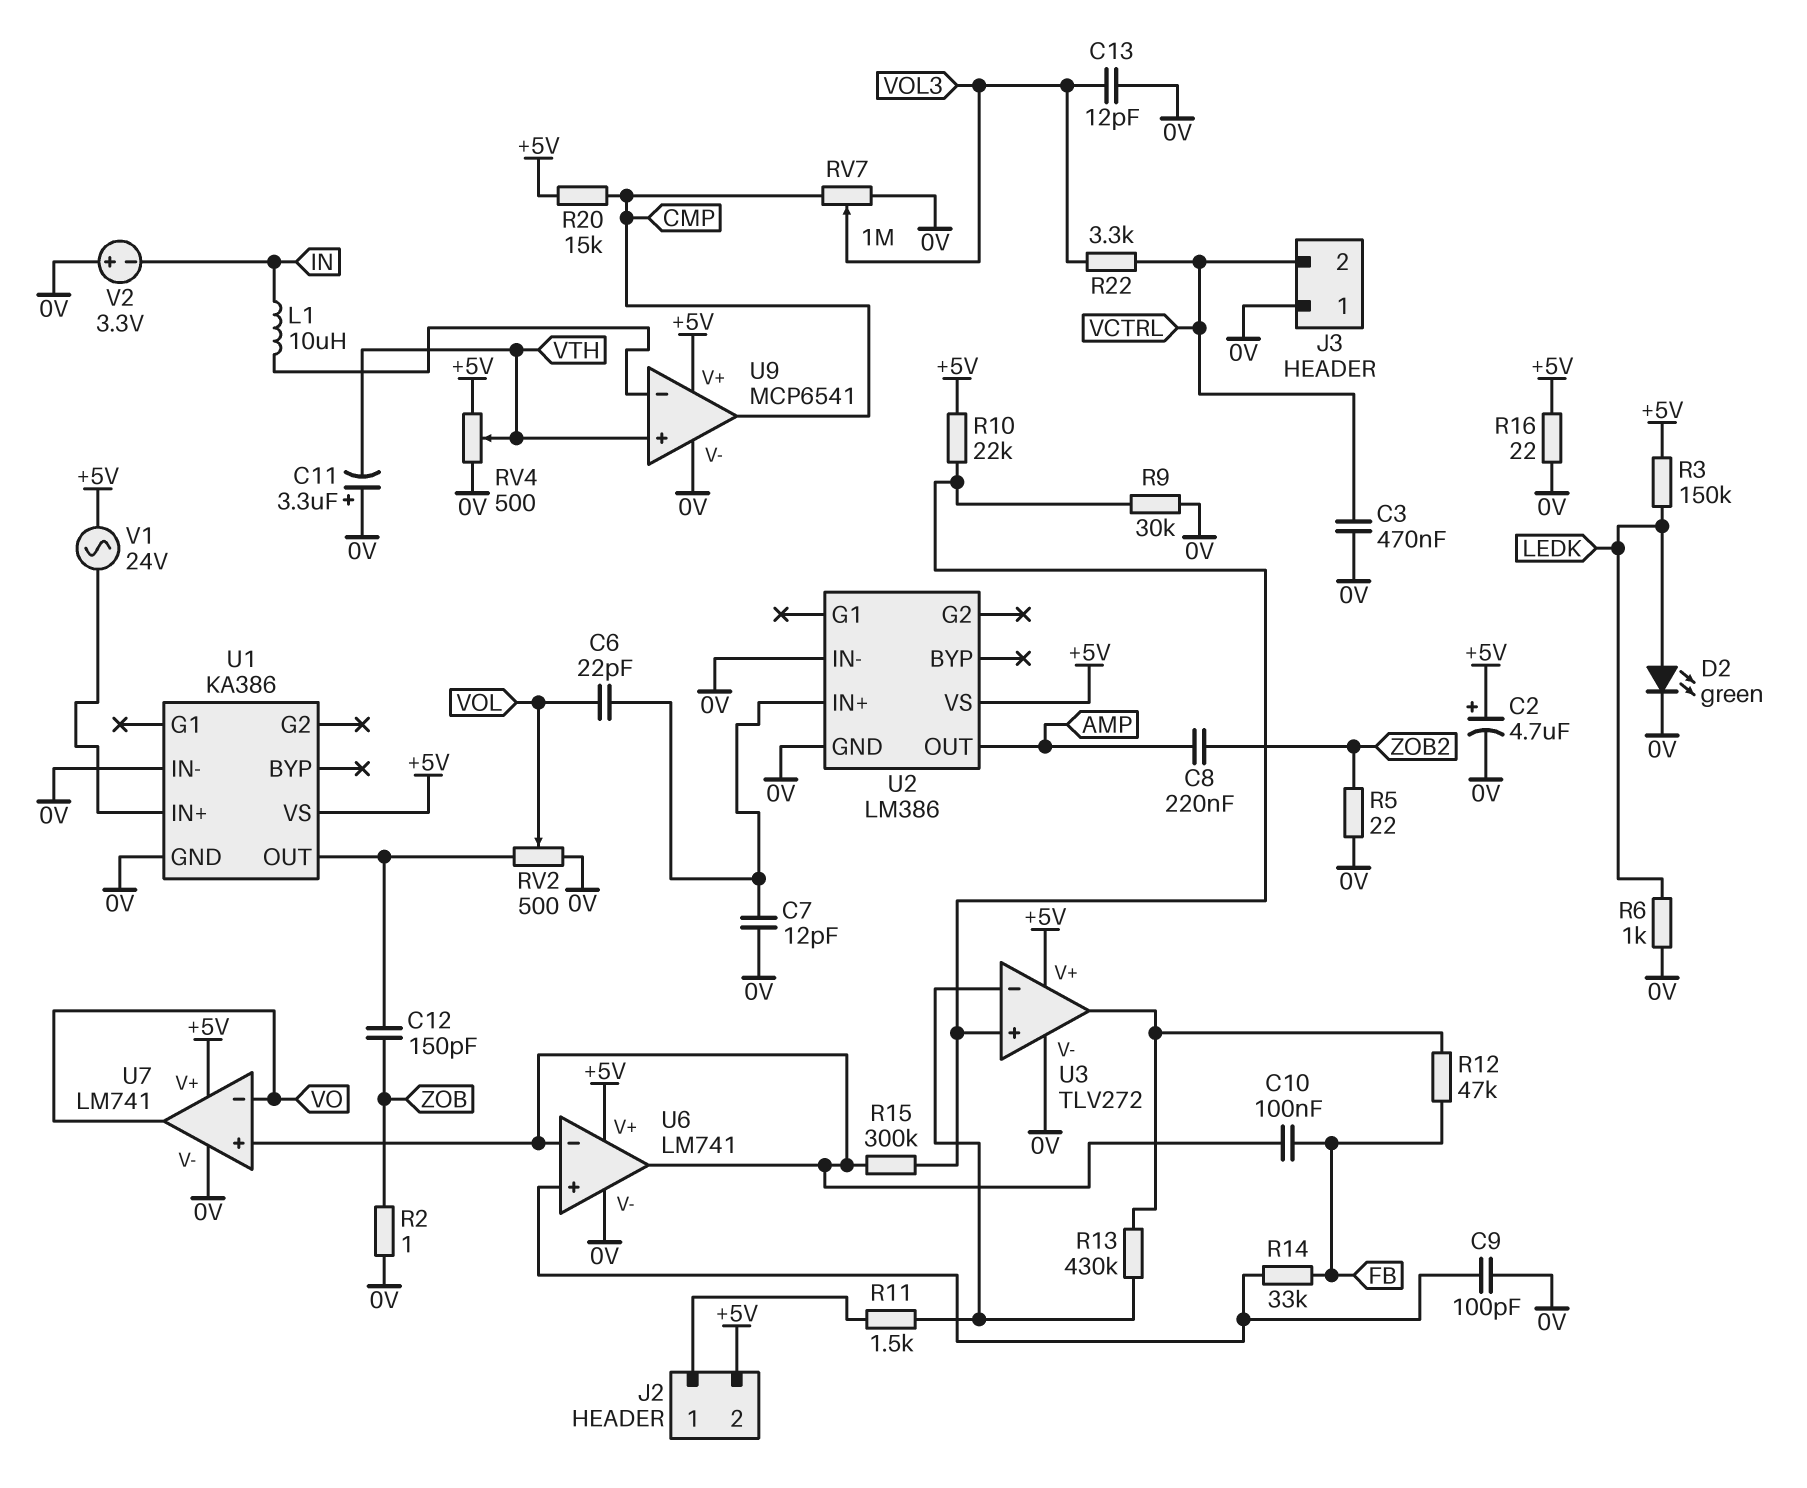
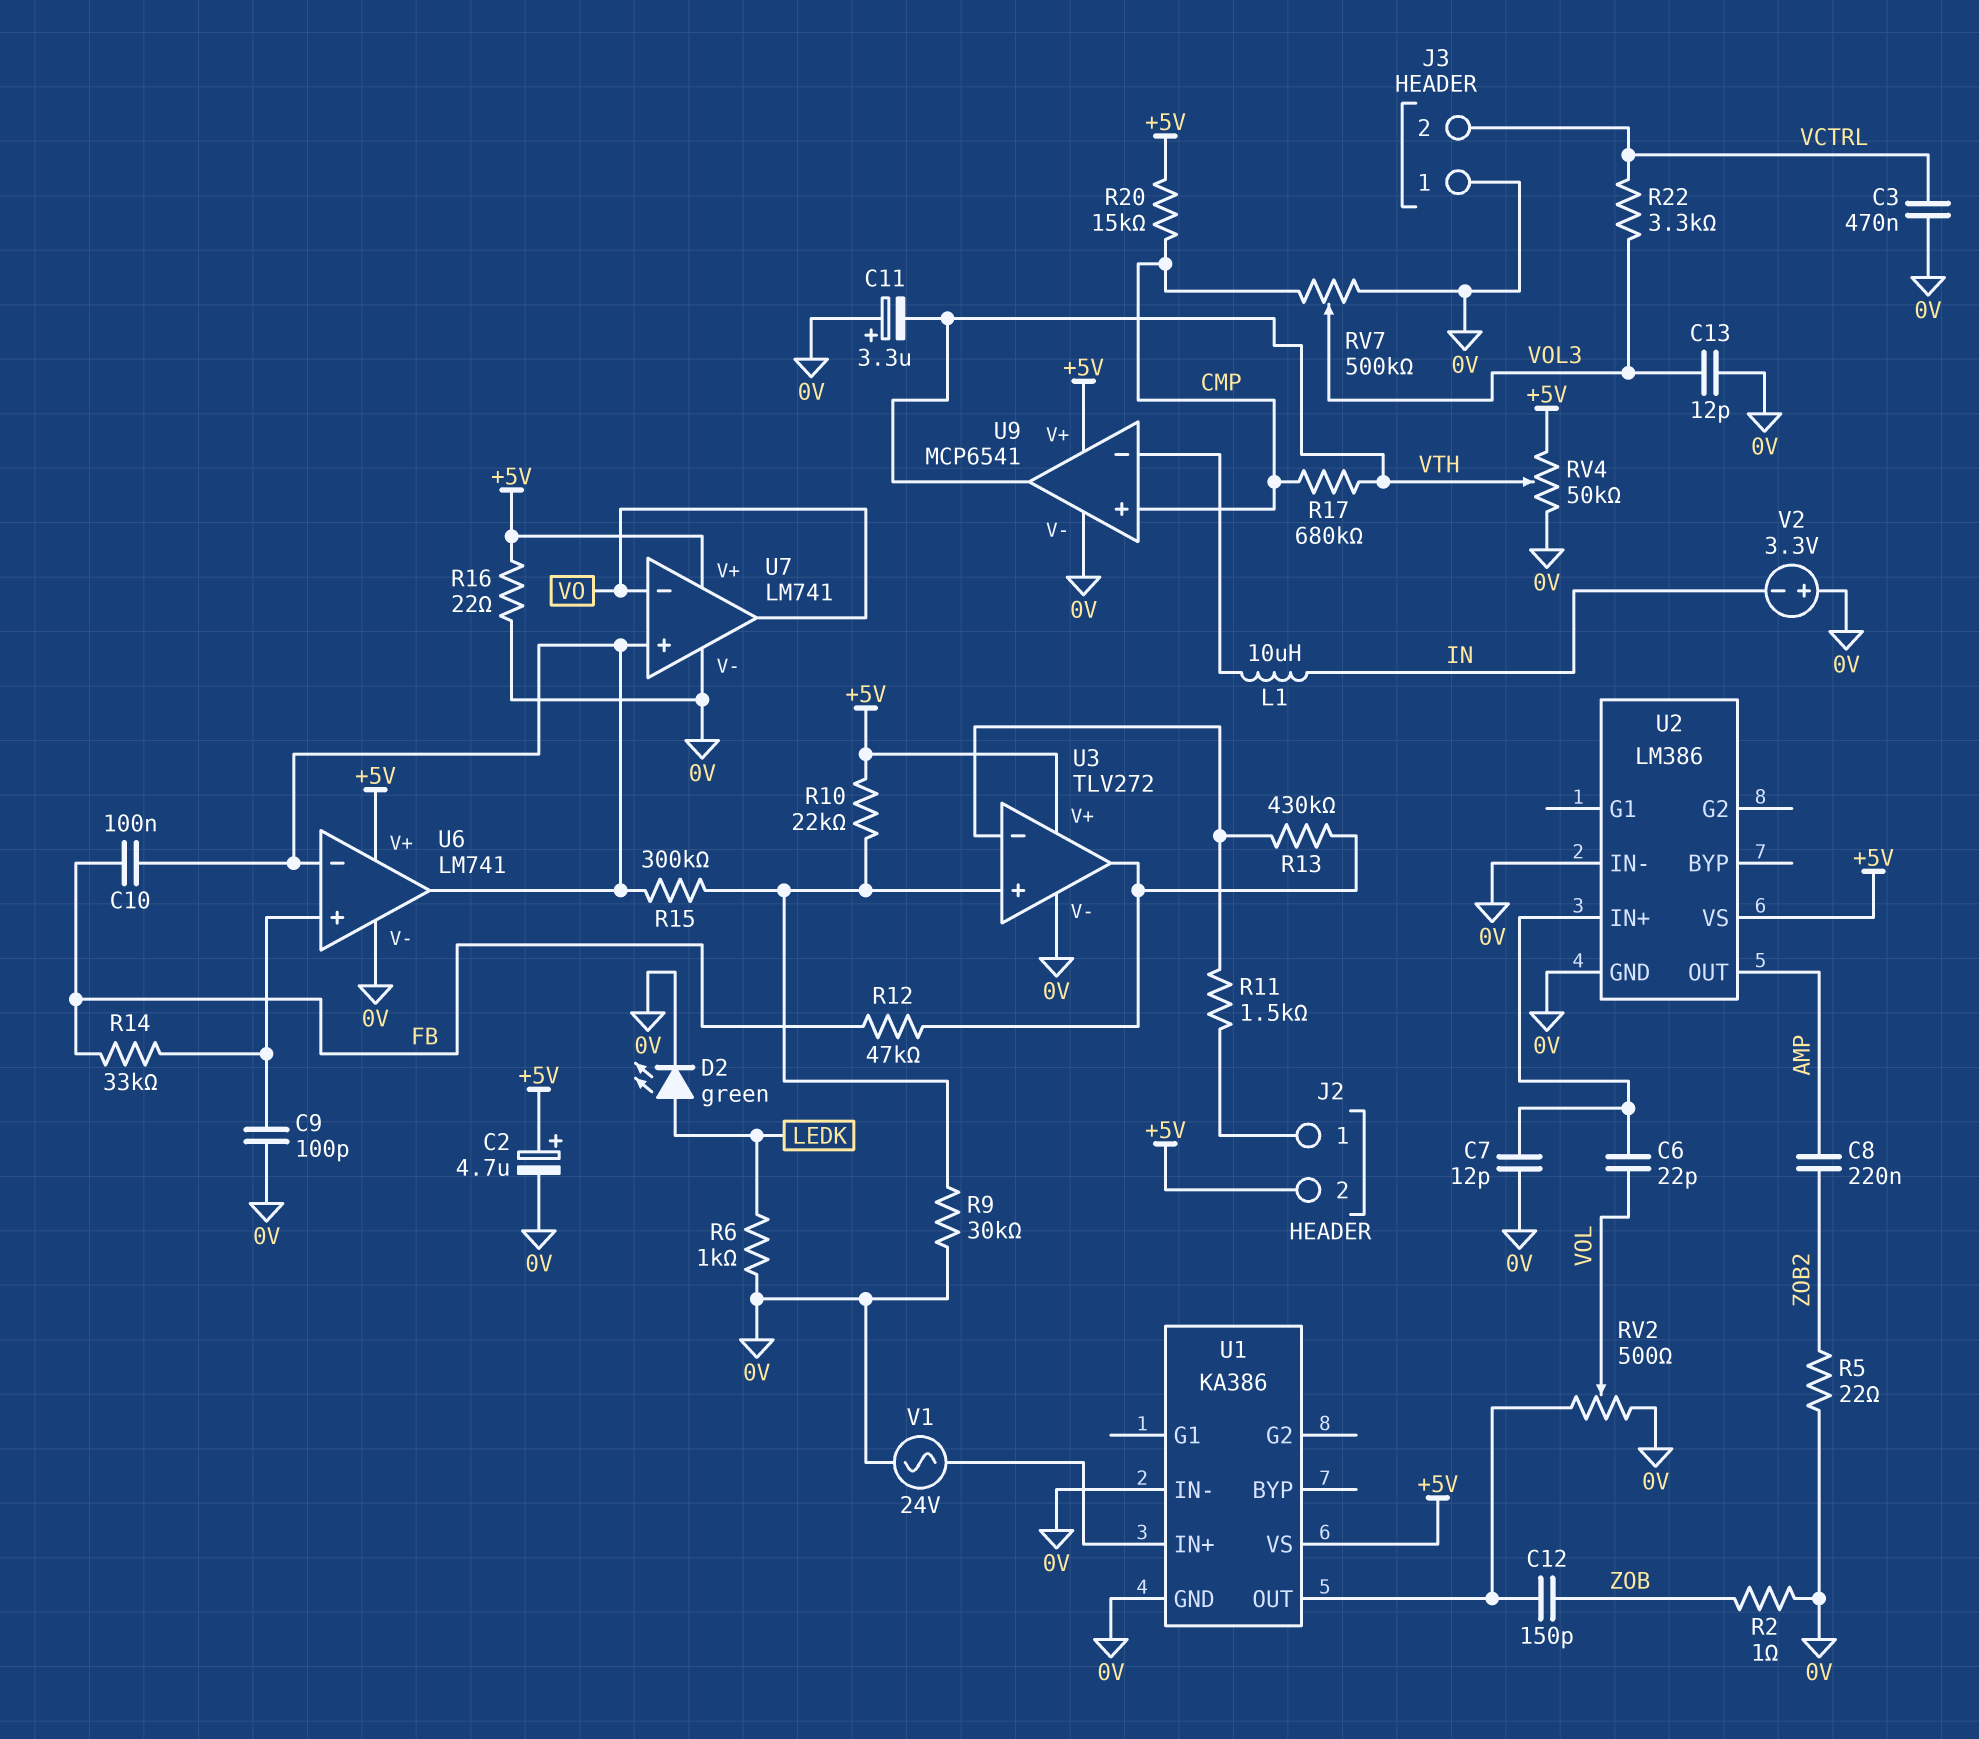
R3: 150k (+5V, LEDK) -> none
R17: none -> 680k (CMP, VTH)
RV4: 500 (+5V, 0V, wiper VTH) -> 50k (+5V, 0V, wiper VTH)
RV7: 1M (0V, CMP, wiper VOL3) -> 500k (0V, CMP, wiper VOL3)
U9 pin in+: VTH -> CMP
U9 pin out: CMP -> VTH
V1: AC 24V (+5V, U1/IN+) -> AC 24V (0V, U1/IN+)

